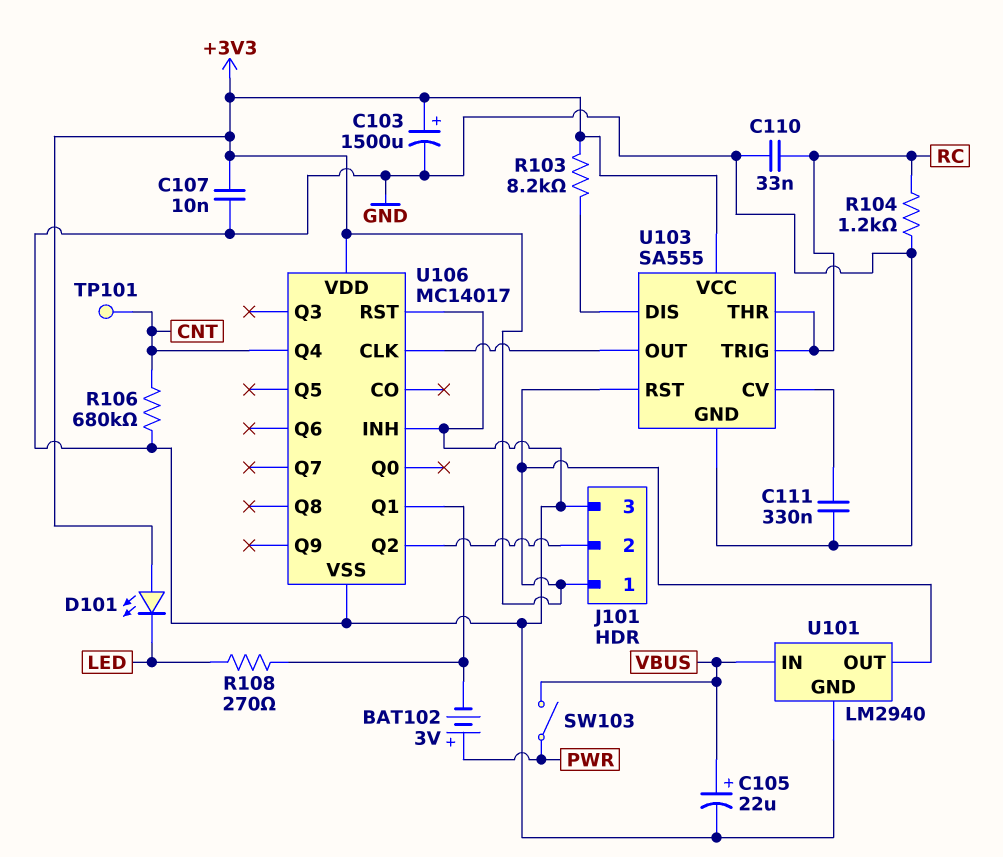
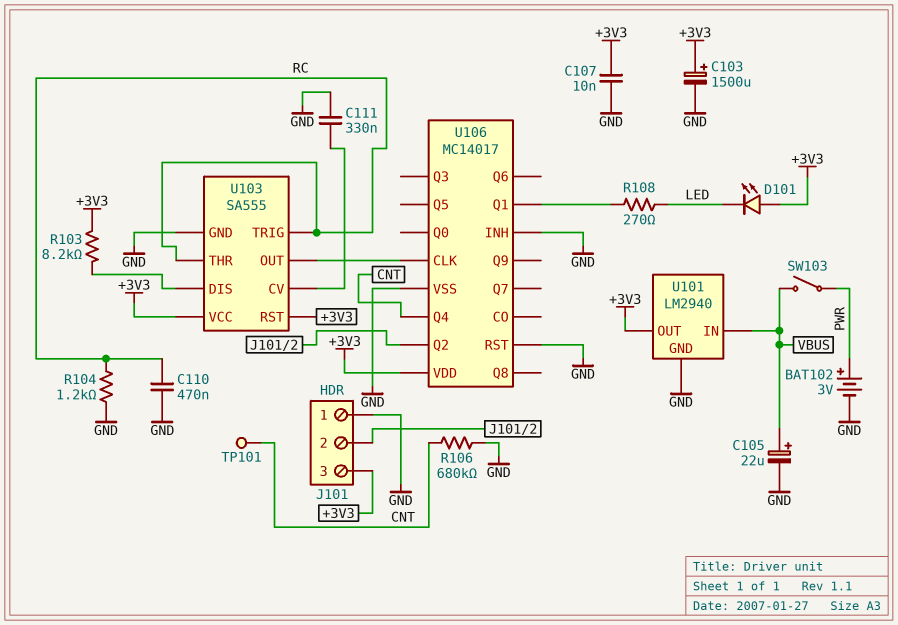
BAT102: 3V (plus PWR, minus U106/Q1) -> 3V (plus PWR, minus GND)
C110: 33nF (GND, RC) -> 470nF (GND, RC)
J101 pin 1: +3V3 -> GND
J101 pin 3: GND -> +3V3

